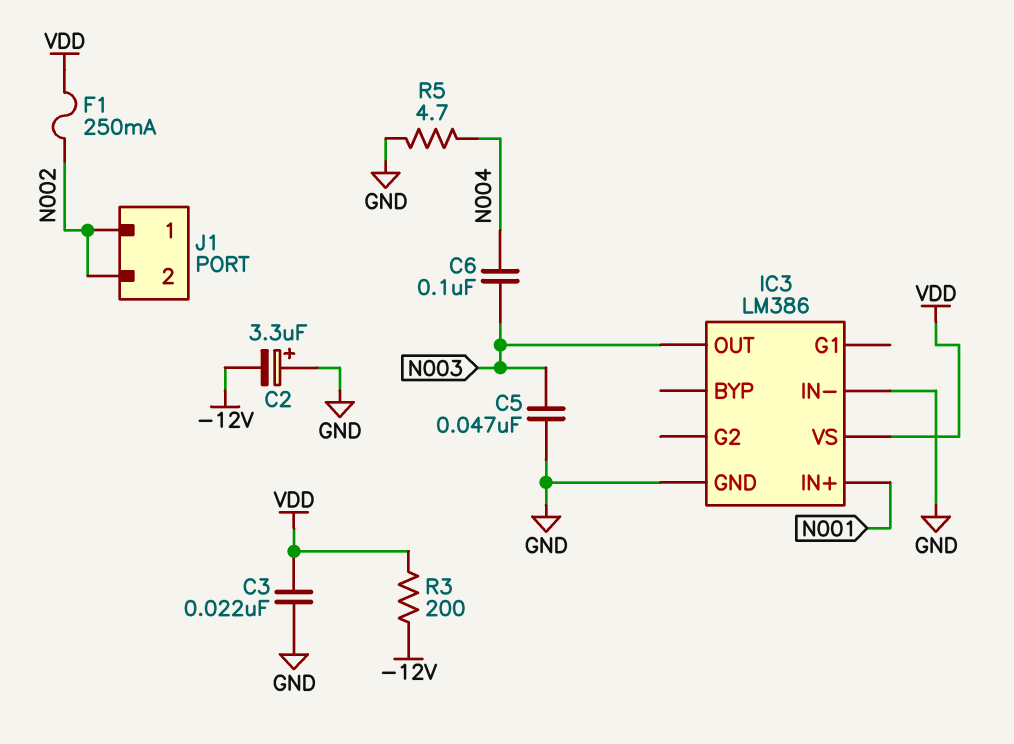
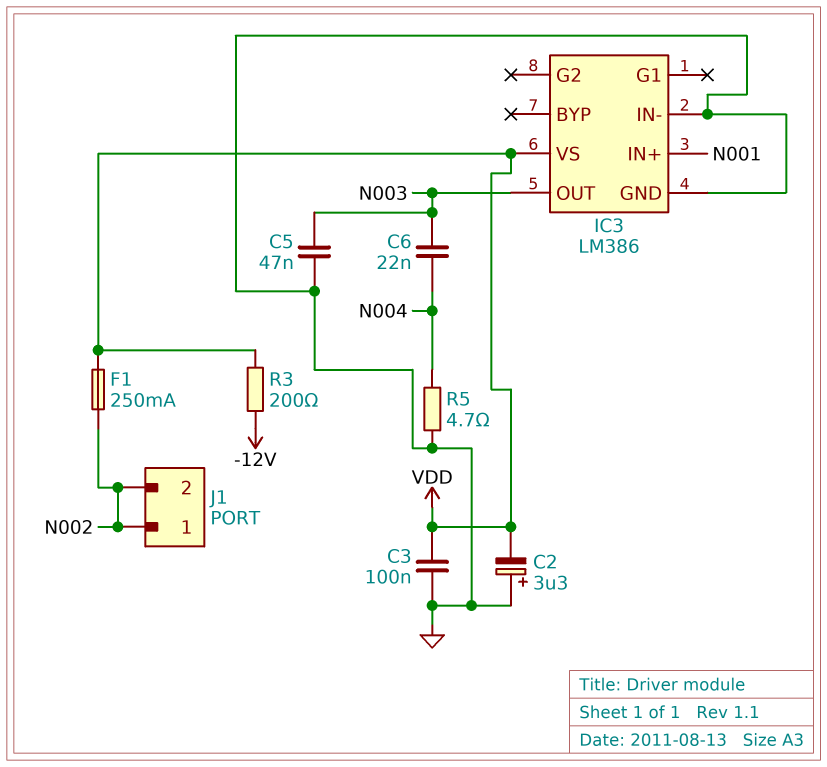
C2: 3.3uF (plus GND, minus -12V) -> 3.3uF (plus GND, minus VDD)
C3: 22nF (GND, VDD) -> 100nF (GND, VDD)
C6: 100nF (N003, N004) -> 22nF (N003, N004)

